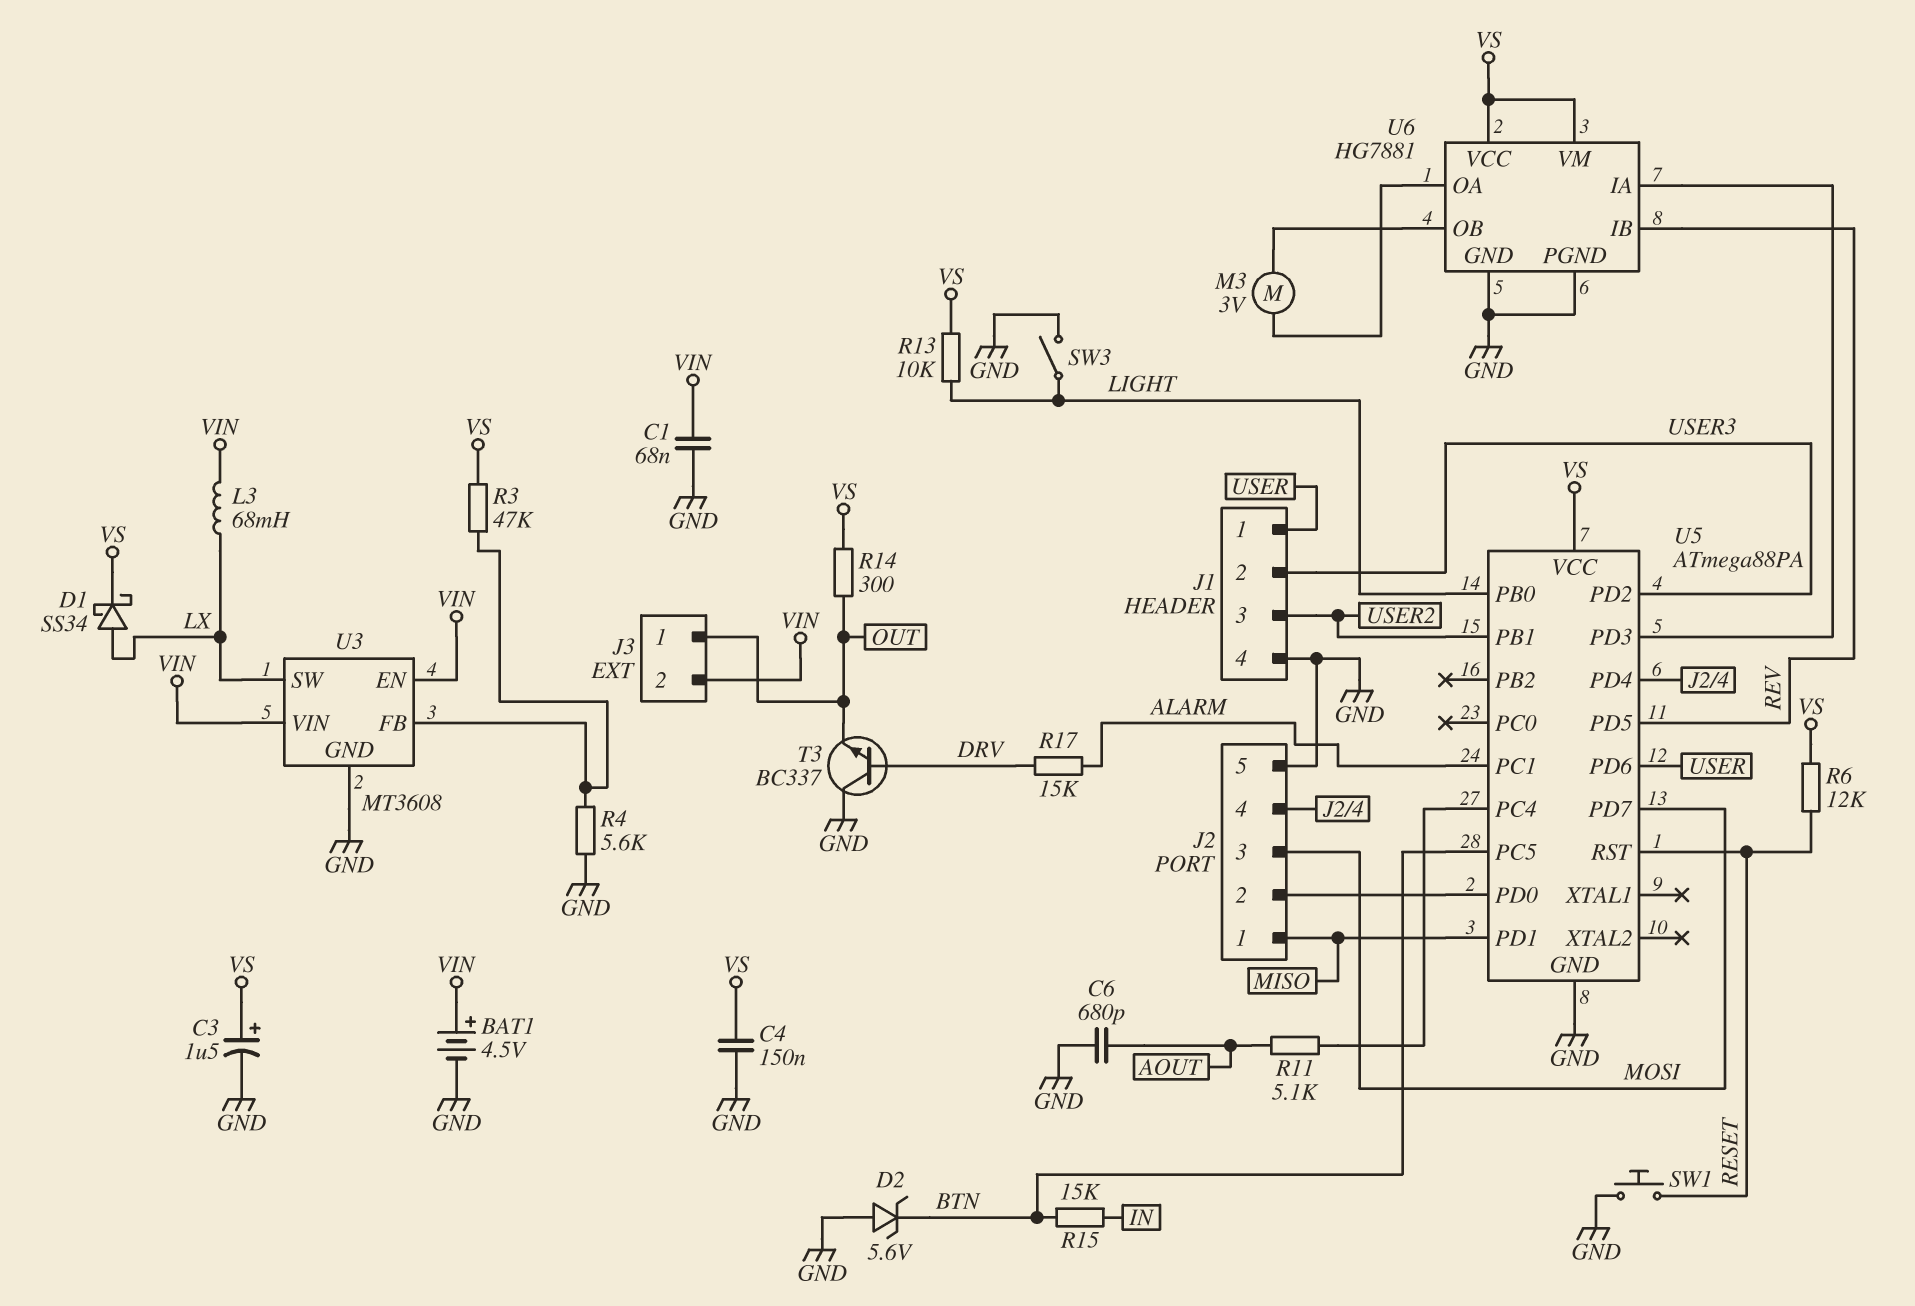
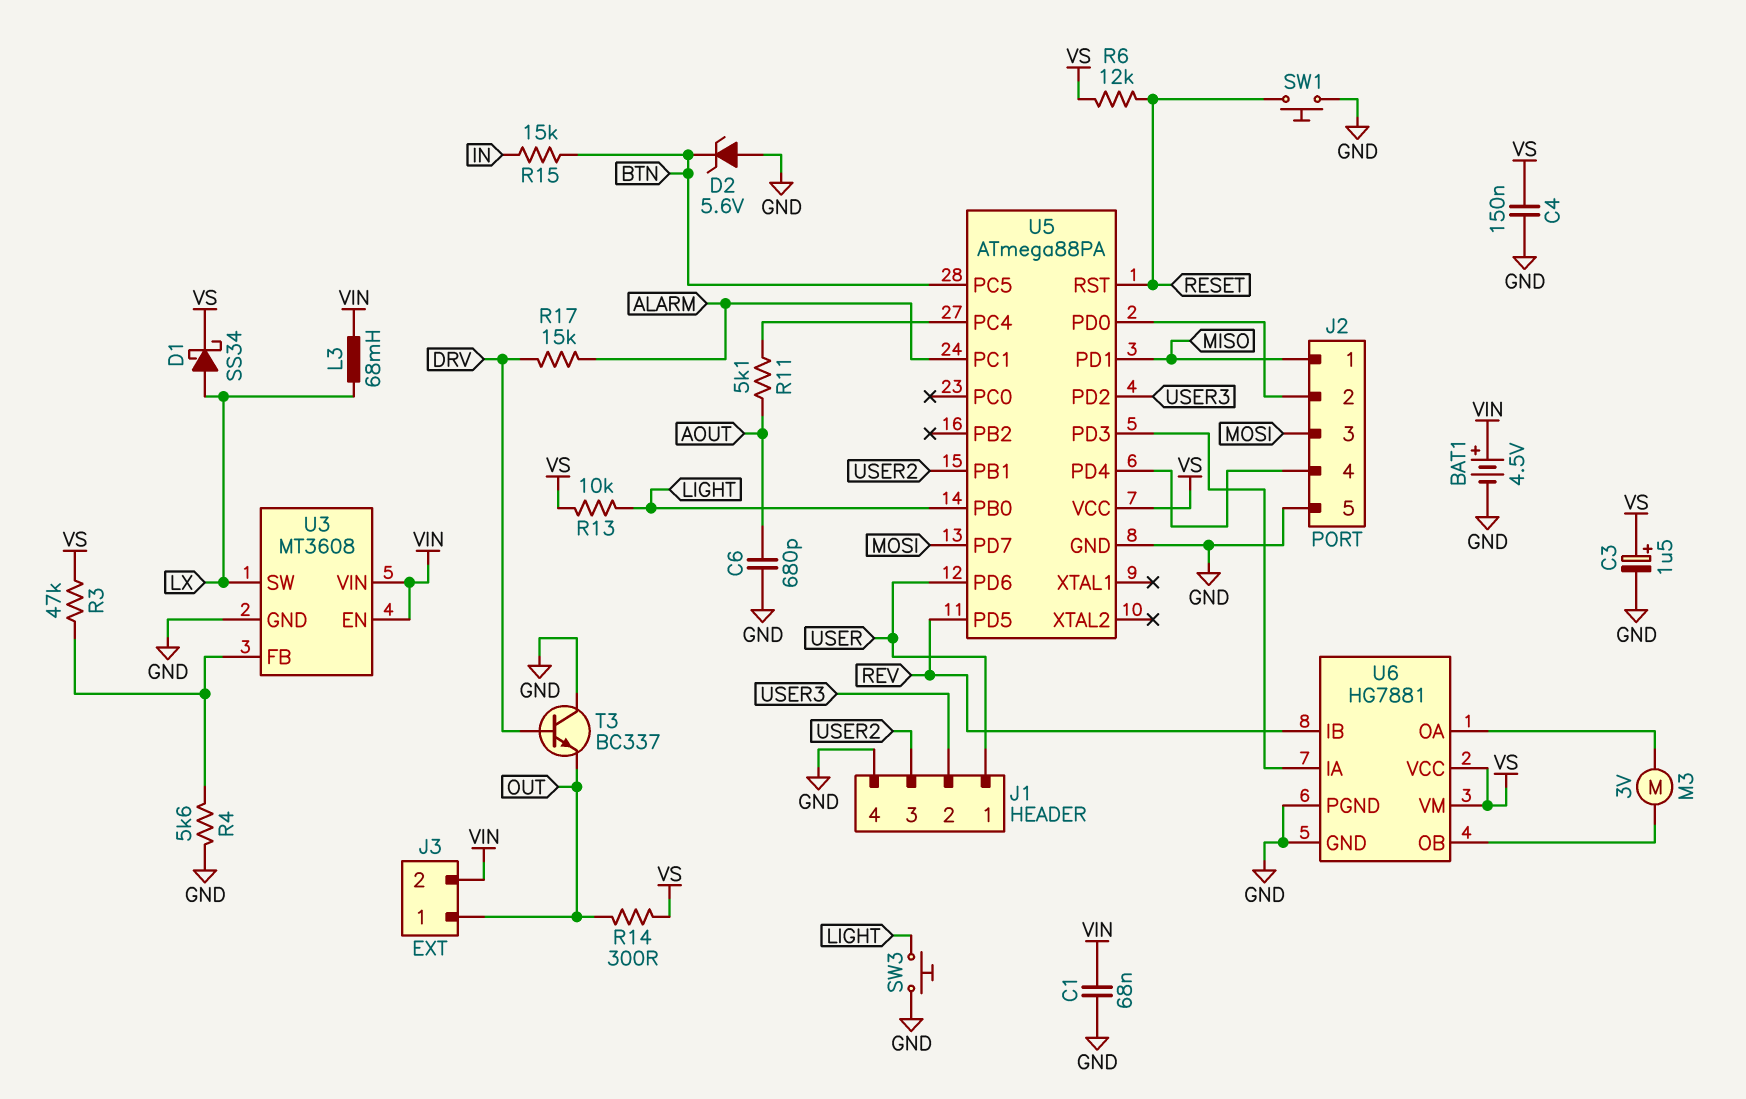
SW3: switch (GND, LIGHT) -> button (GND, LIGHT)

